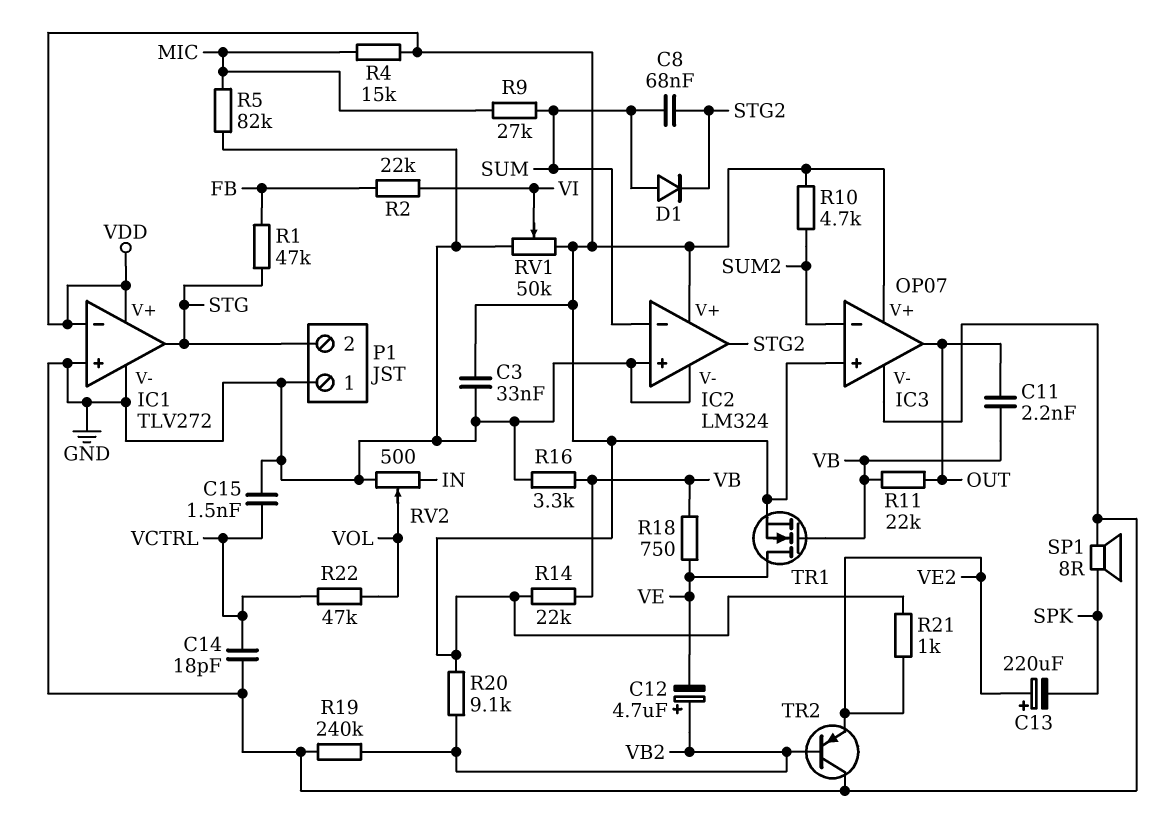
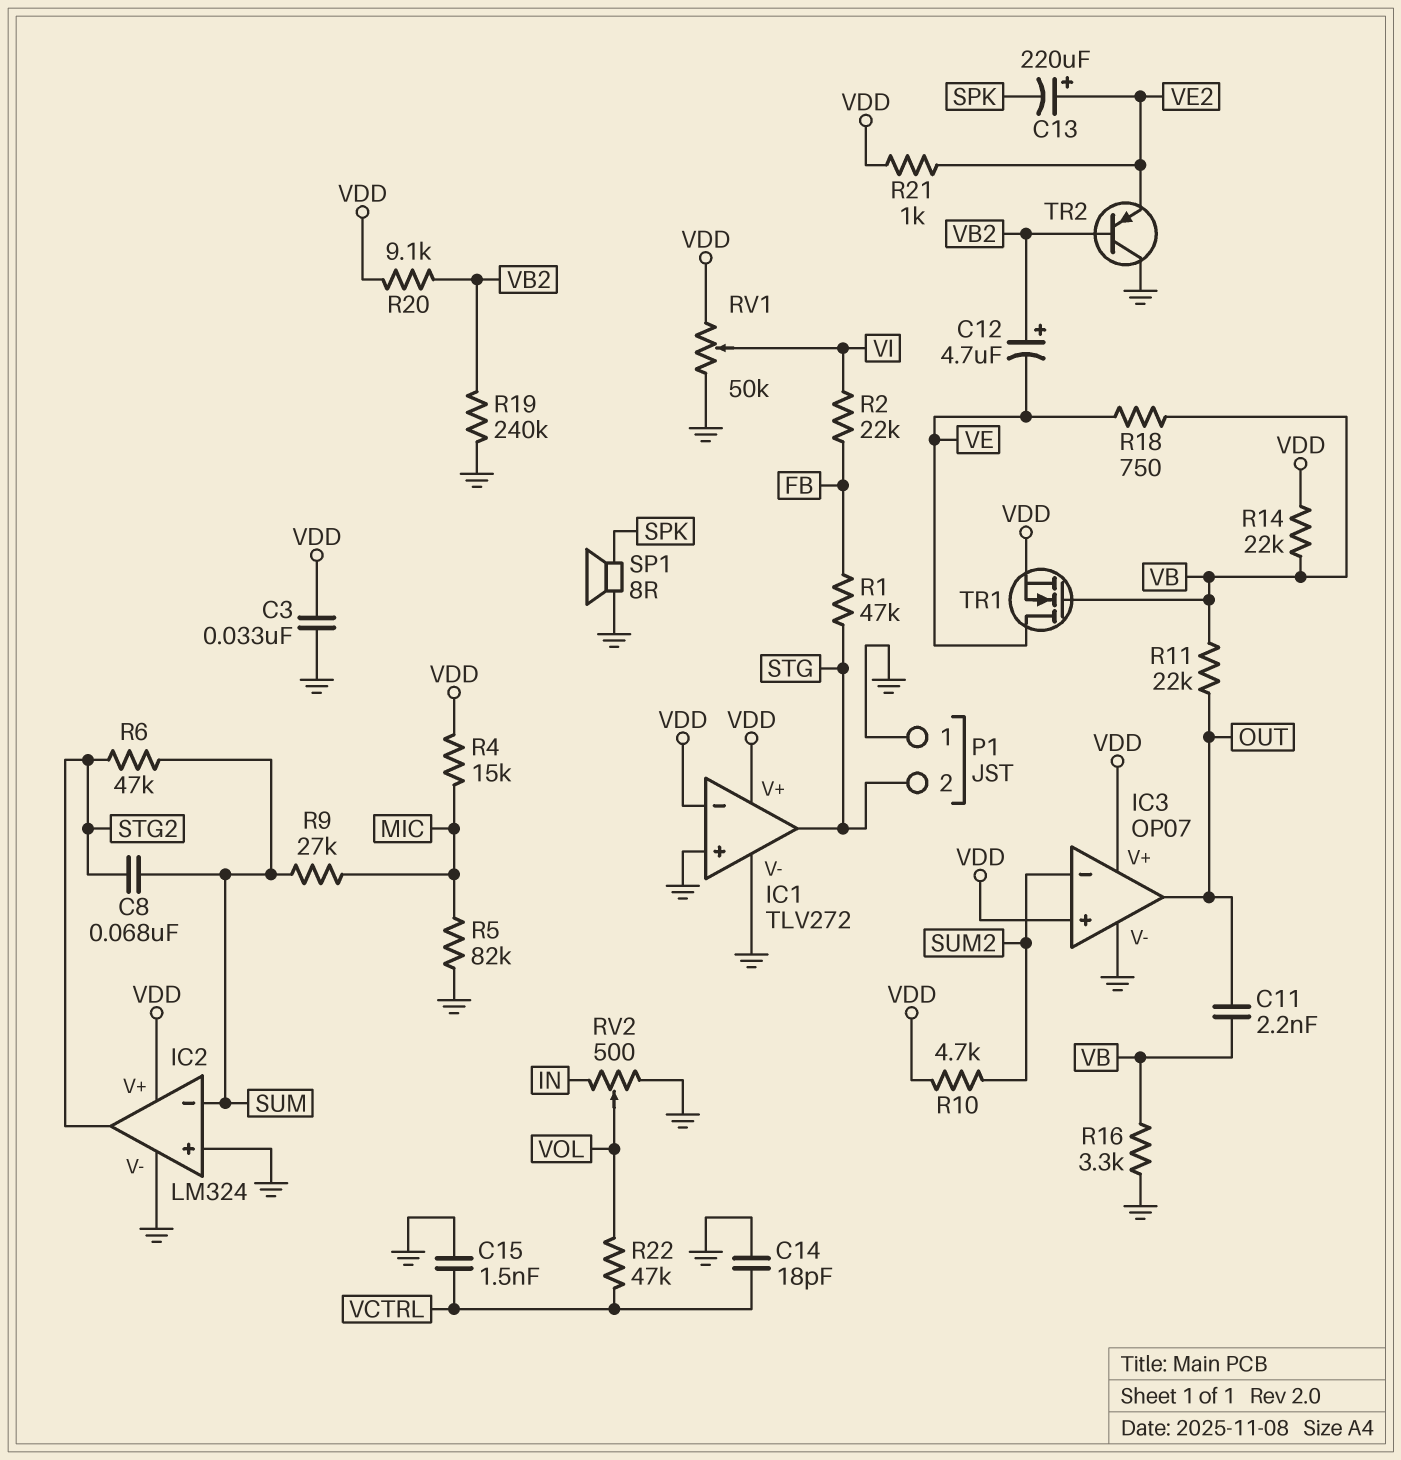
D1: diode (A SUM, K STG2) -> none
R6: none -> 47k (STG2, SUM)

